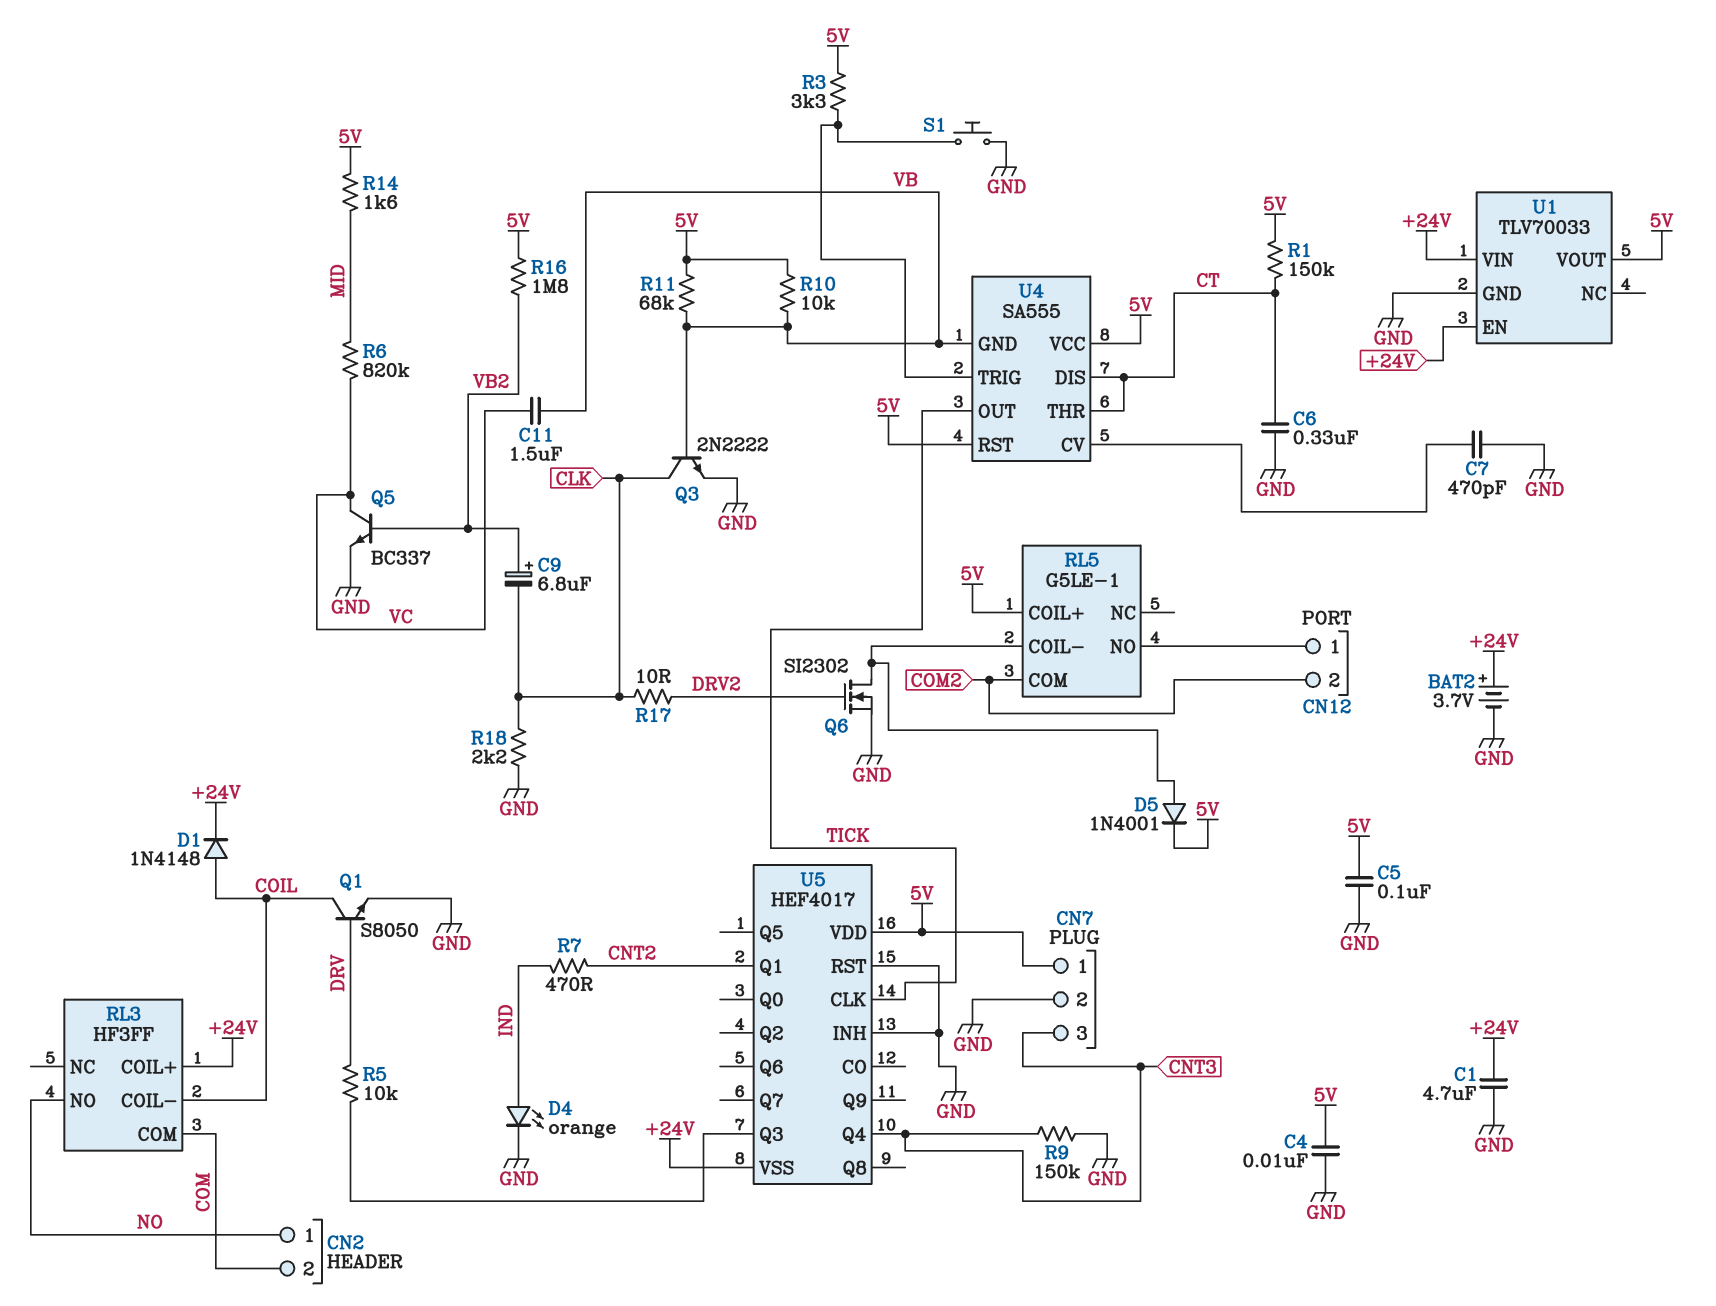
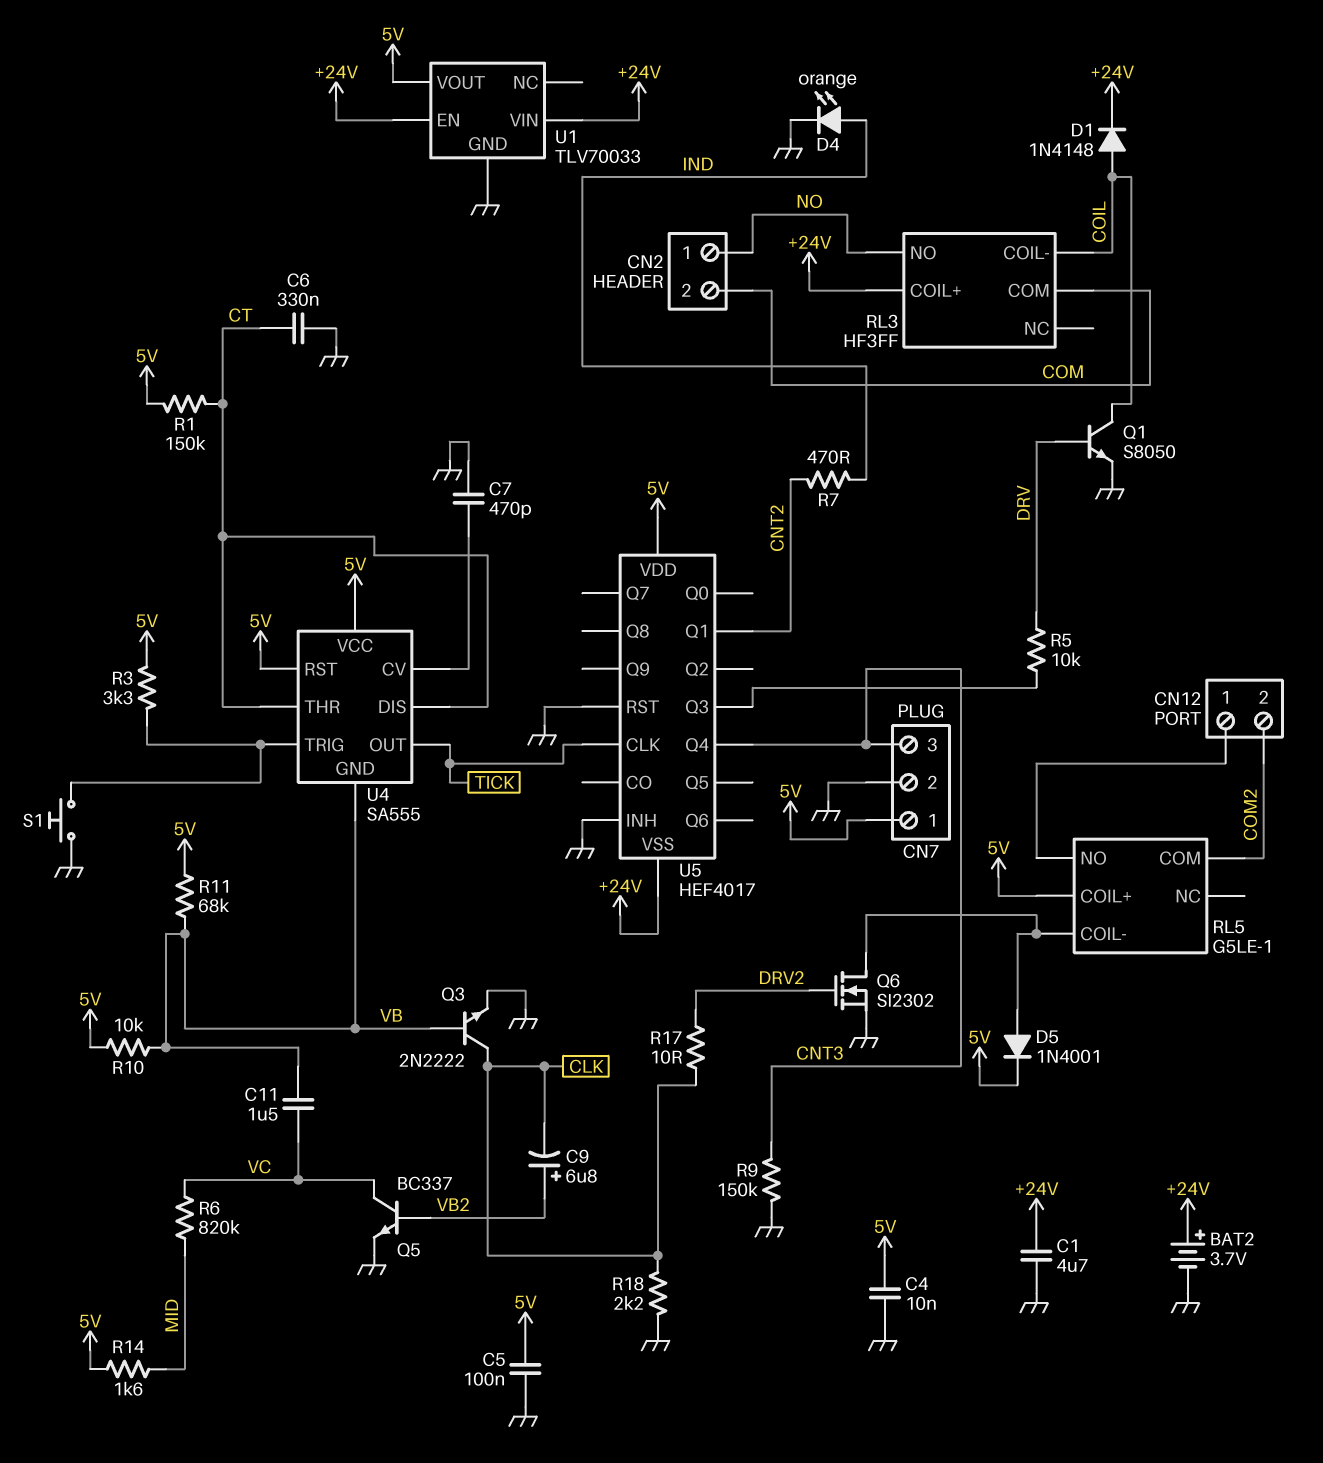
R16: 1.8M (5V, VB2) -> none

